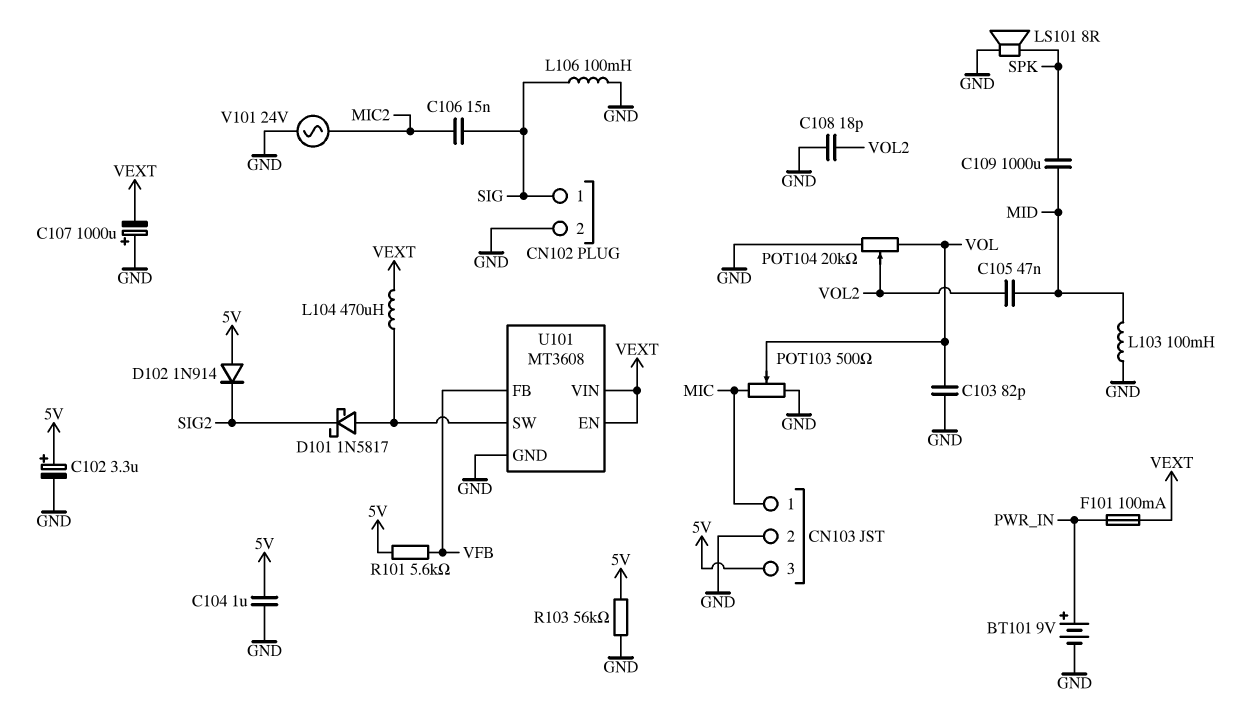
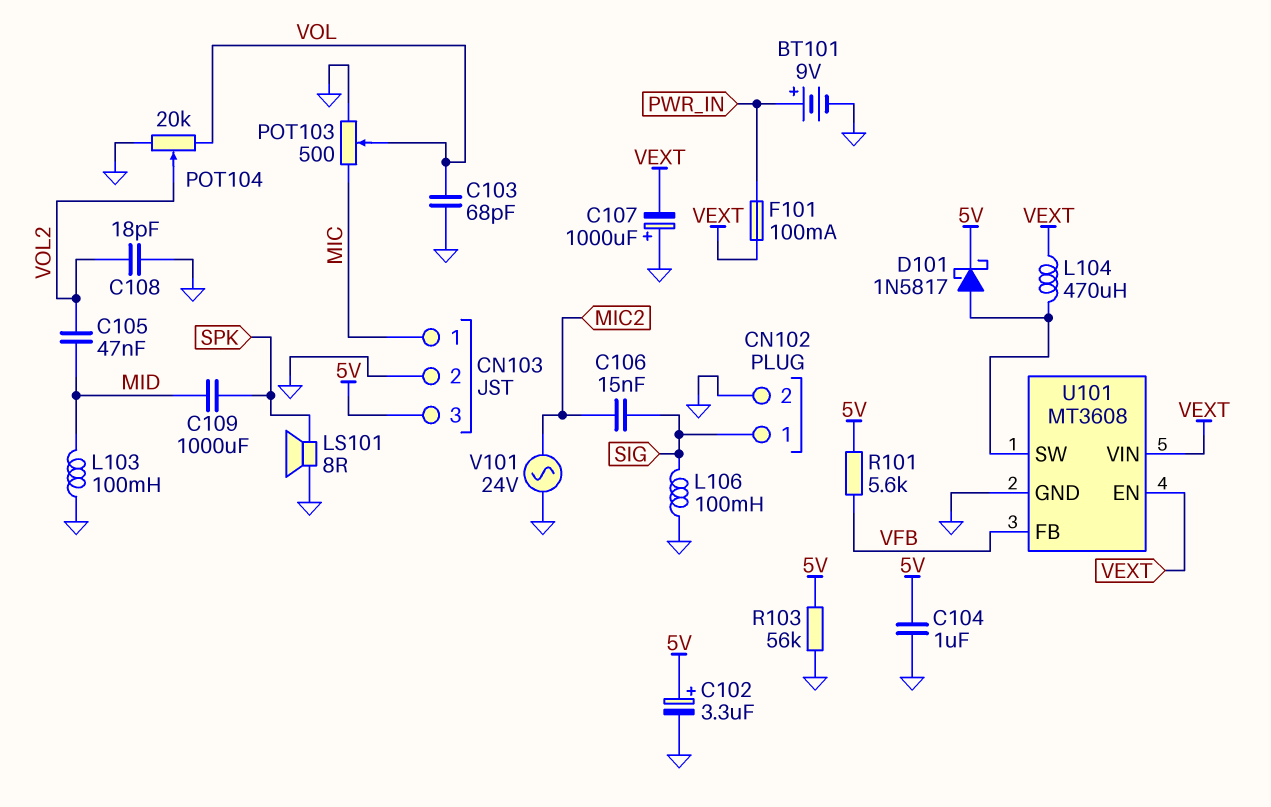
C103: 82pF (GND, VOL) -> 68pF (GND, VOL)
D101: schottky 1N5817 (A U101/SW, K SIG2) -> schottky 1N5817 (A U101/SW, K 5V)
D102: diode 1N914 (A 5V, K SIG2) -> none

